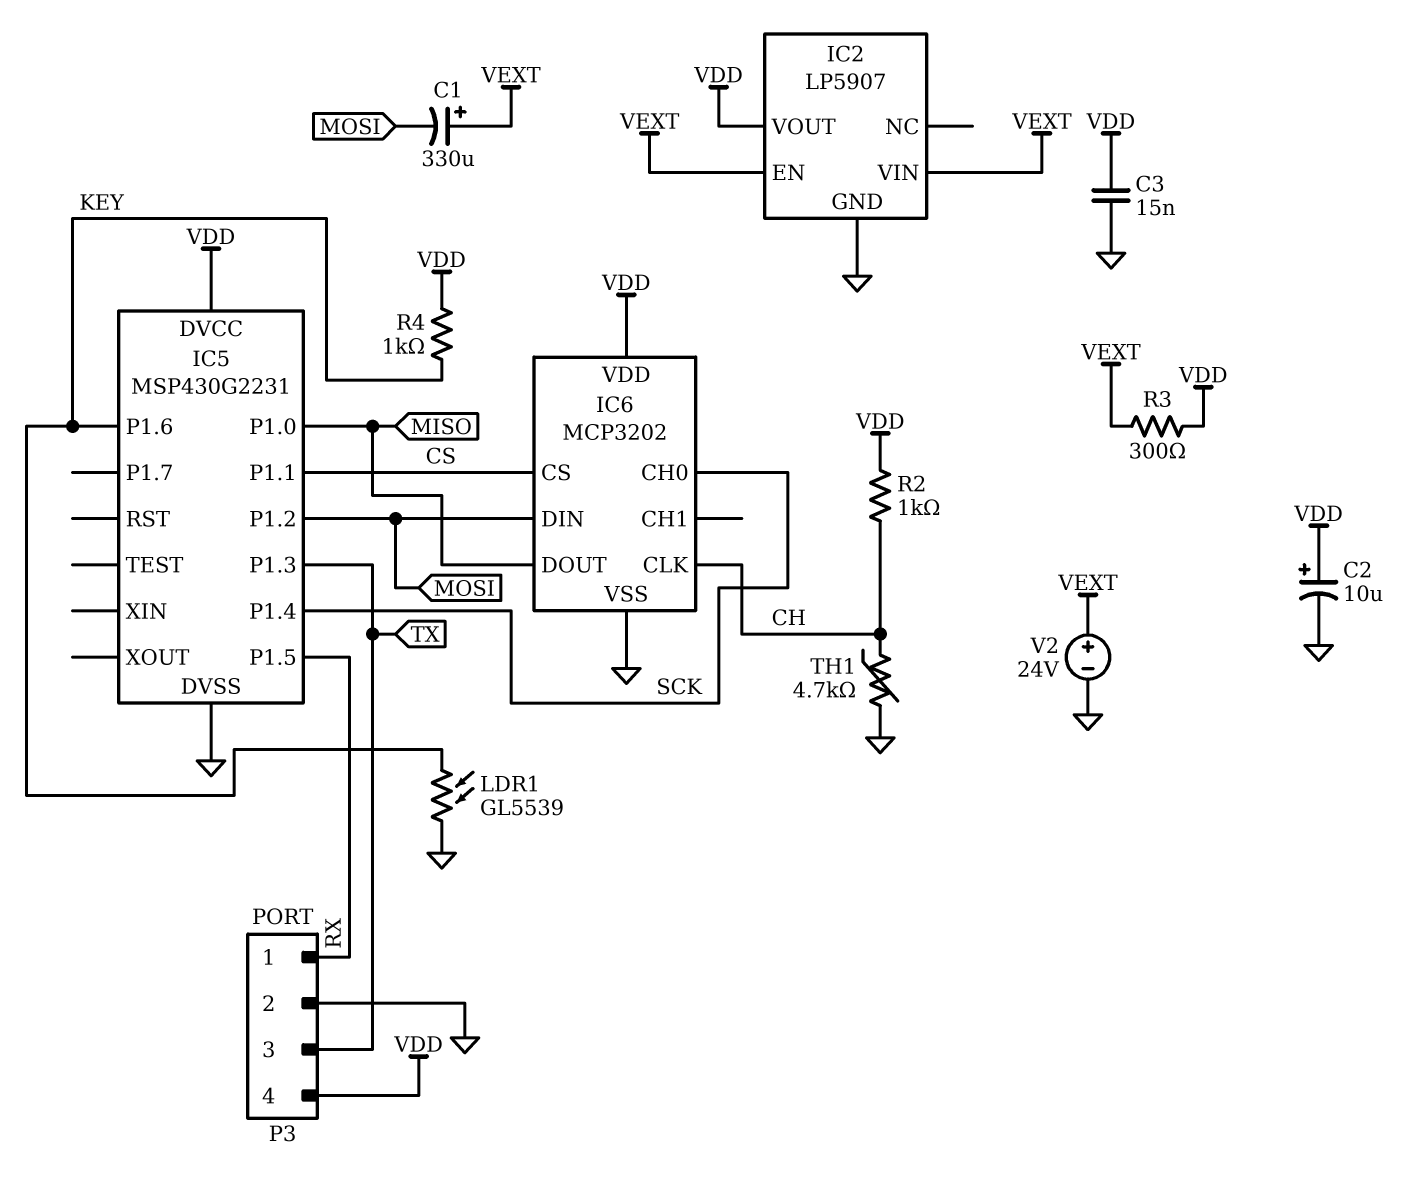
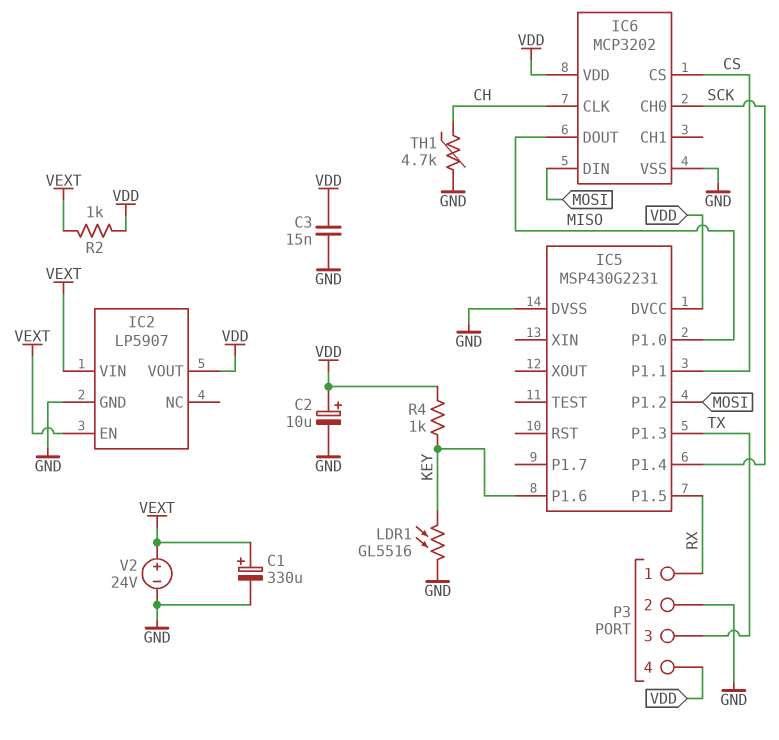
C1: 330uF (plus VEXT, minus MOSI) -> 330uF (plus VEXT, minus GND)
LDR1: GL5539 (GND, KEY) -> GL5516 (GND, KEY)
R2: 1k (CH, VDD) -> 1k (VDD, VEXT)
R3: 300 (VDD, VEXT) -> none

